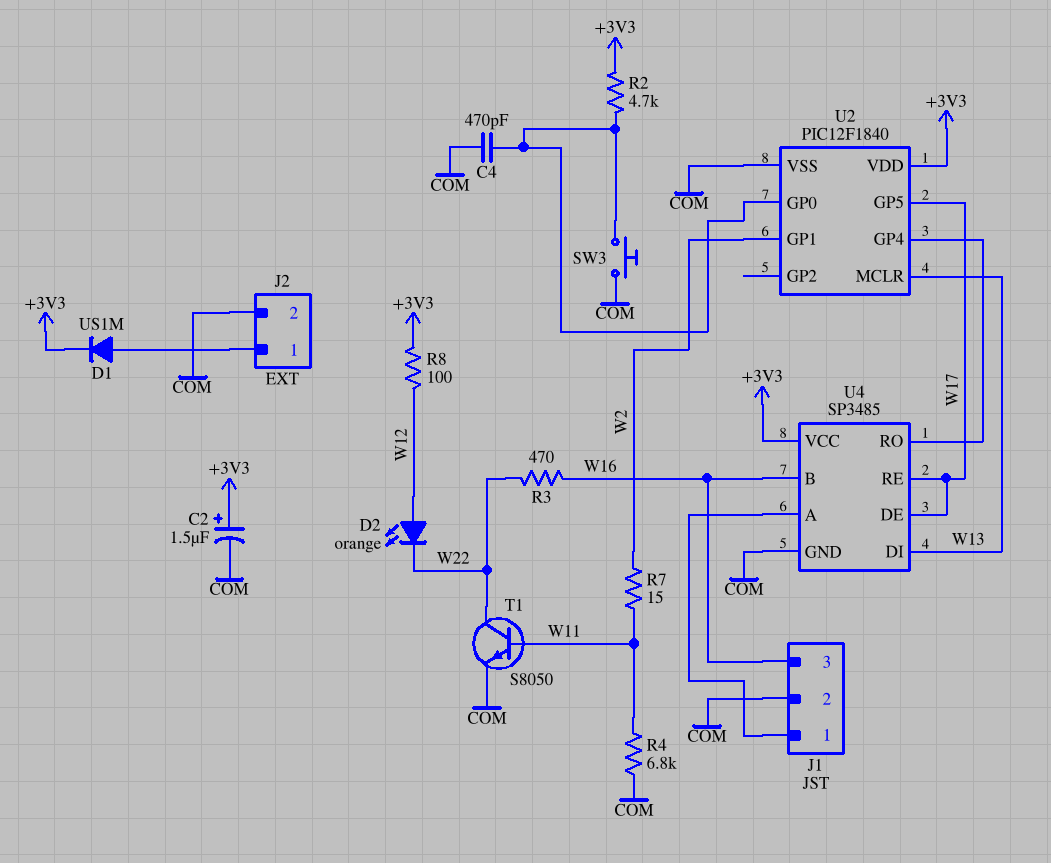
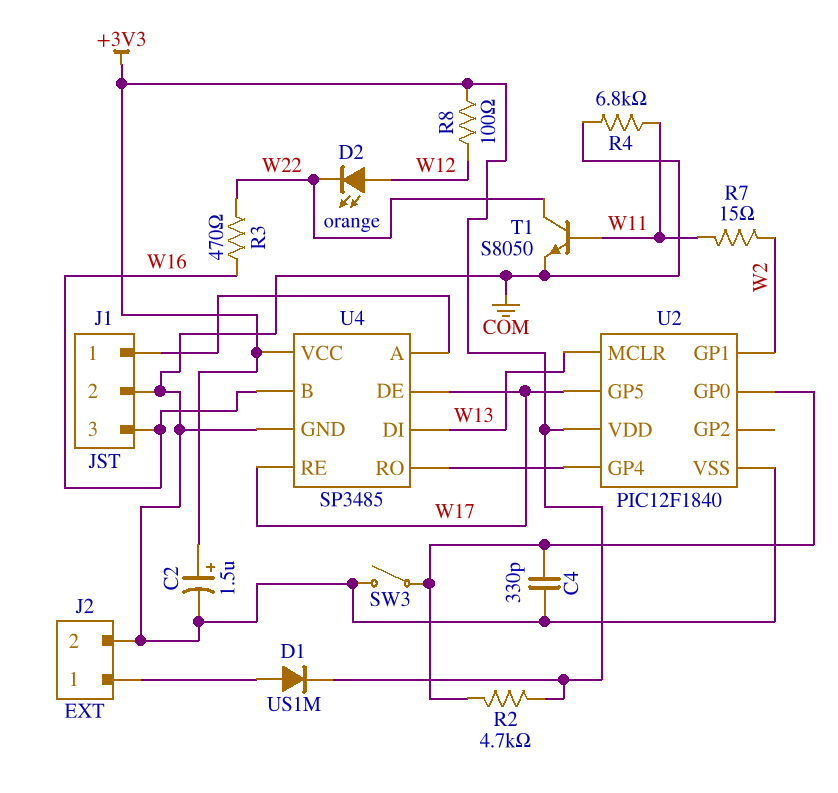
C4: 470pF (COM, U2/GP0) -> 330pF (COM, U2/GP0)
SW3: button (COM, U2/GP0) -> switch (COM, U2/GP0)

